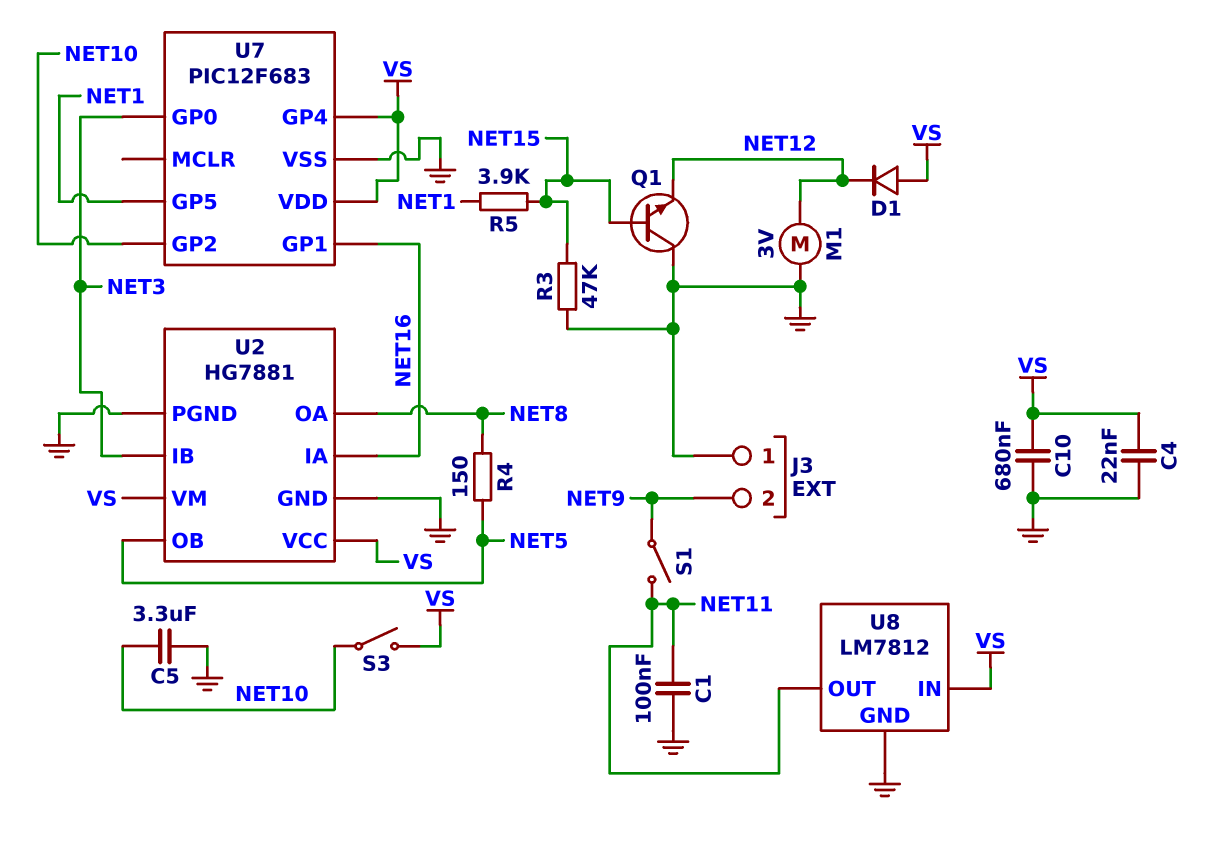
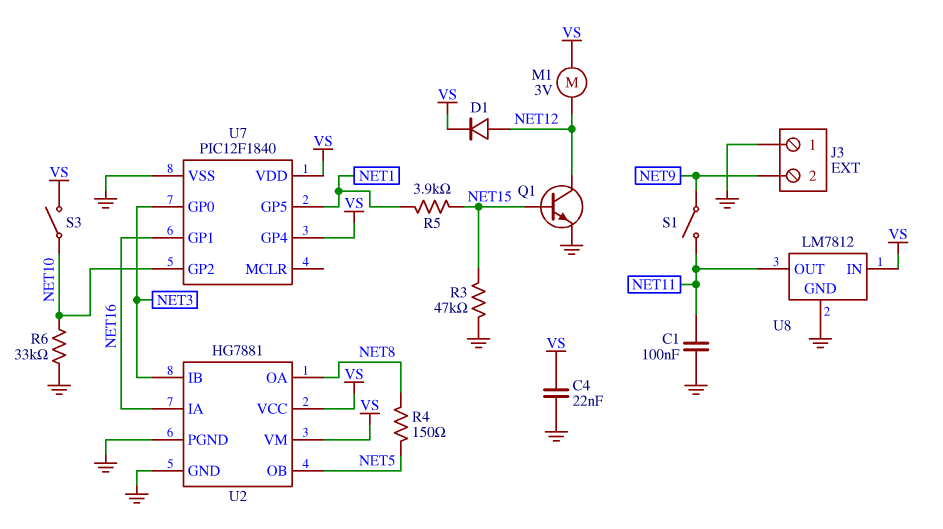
C5: 3.3uF (GND, NET10) -> none
C10: 680nF (GND, VS) -> none
D1: diode (A VS, K NET12) -> diode (A NET12, K VS)
M1: motor 3V (GND, NET12) -> motor 3V (NET12, VS)
Q1: NPN (B NET15, C GND, E NET12) -> NPN (B NET15, C NET12, E GND)
R6: none -> 33k (GND, NET10)
U7: PIC12F683 -> PIC12F1840

